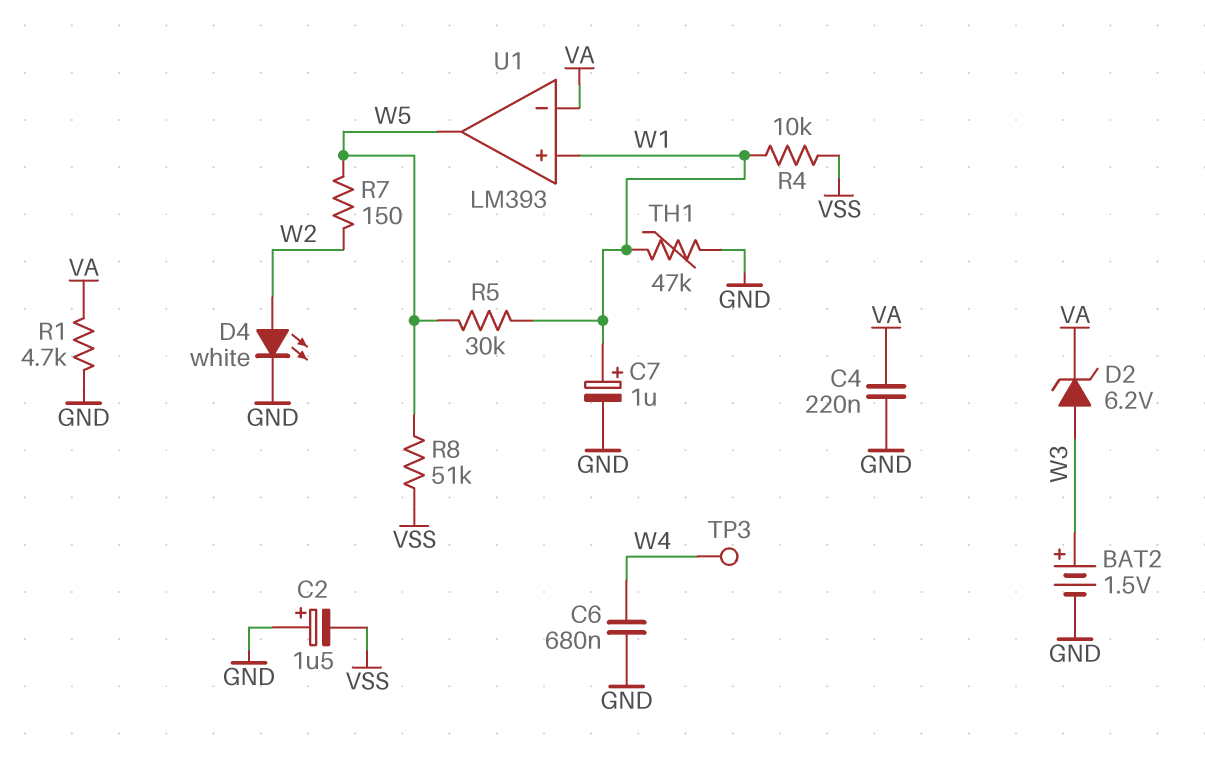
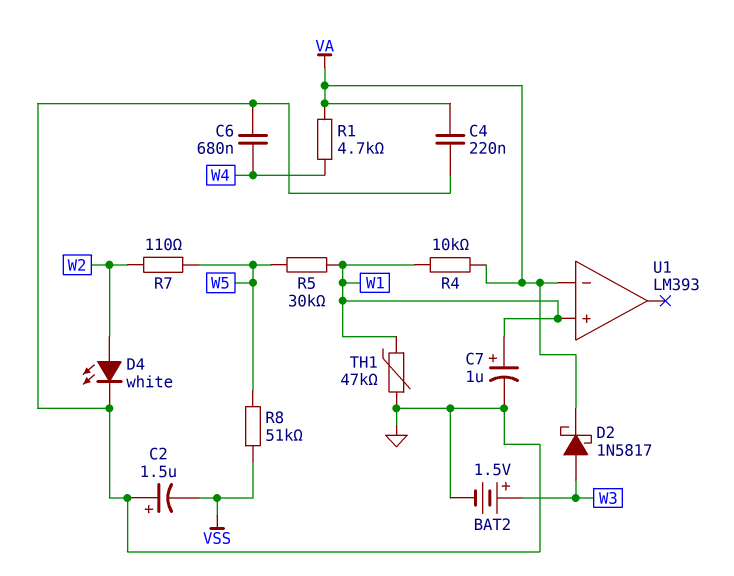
D2: zener 6.2V (A W3, K VA) -> schottky 1N5817 (A W3, K VA)
R1: 4.7k (GND, VA) -> 4.7k (VA, W4)
R4: 10k (VSS, W1) -> 10k (VA, W1)
R7: 150 (W2, W5) -> 110 (W2, W5)
TP3: test point (W4) -> none
U1 pin out: W5 -> none

